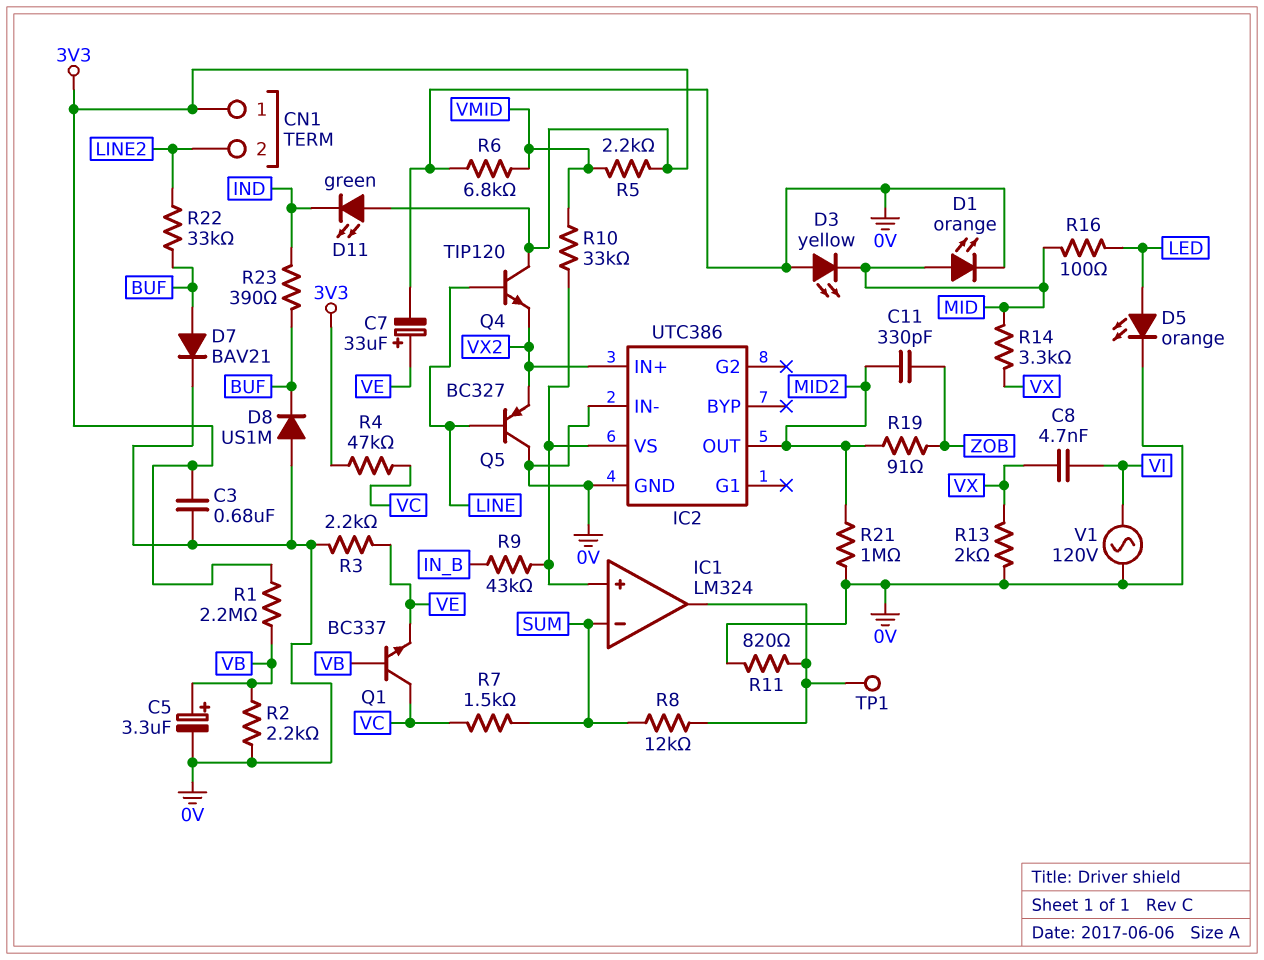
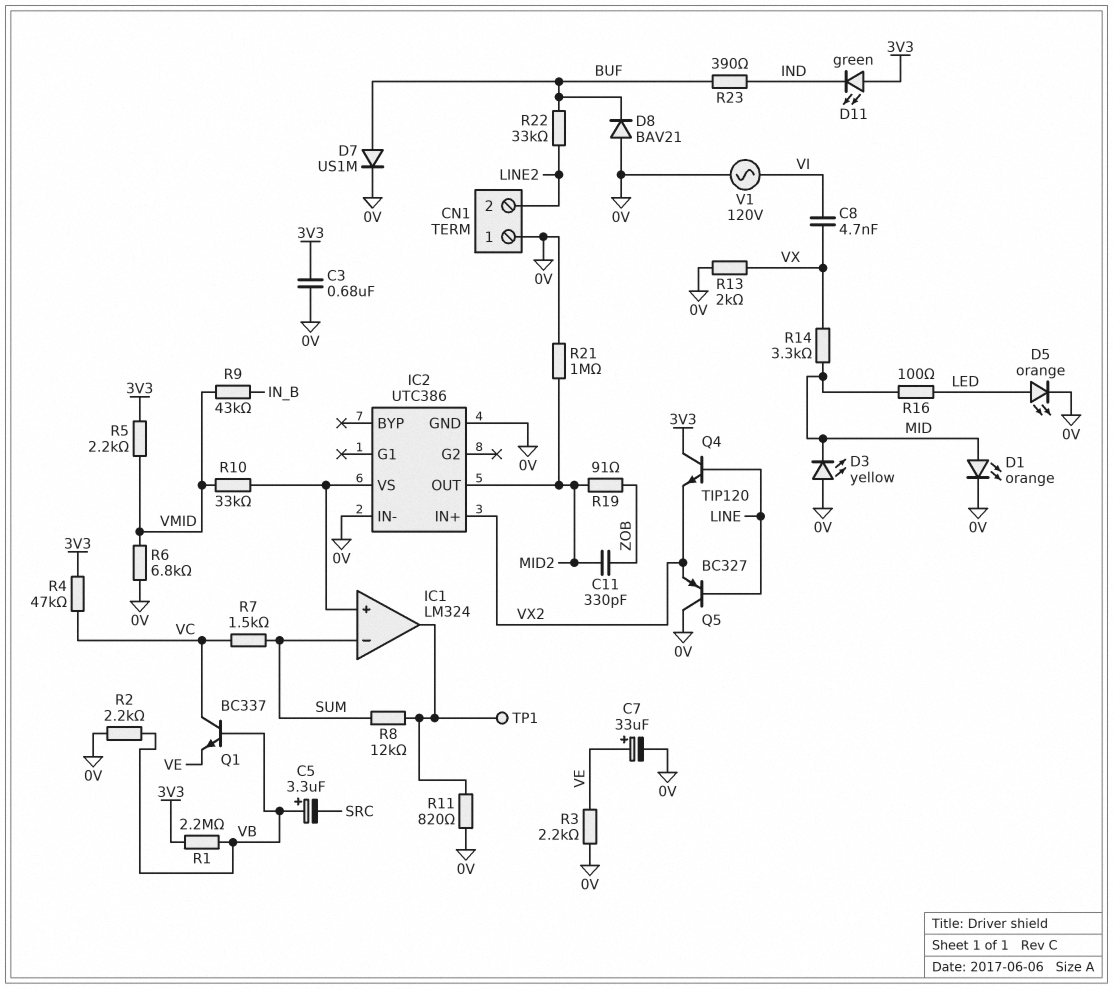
C5: 3.3uF (plus VB, minus 0V) -> 3.3uF (plus VB, minus SRC)
CN1 pin 1: 3V3 -> 0V
D7: diode BAV21 (A BUF, K 0V) -> diode US1M (A BUF, K 0V)
D8: diode US1M (A 0V, K BUF) -> diode BAV21 (A 0V, K BUF)
R9: 43k (IC1/in+, IN_B) -> 43k (IN_B, VMID)

